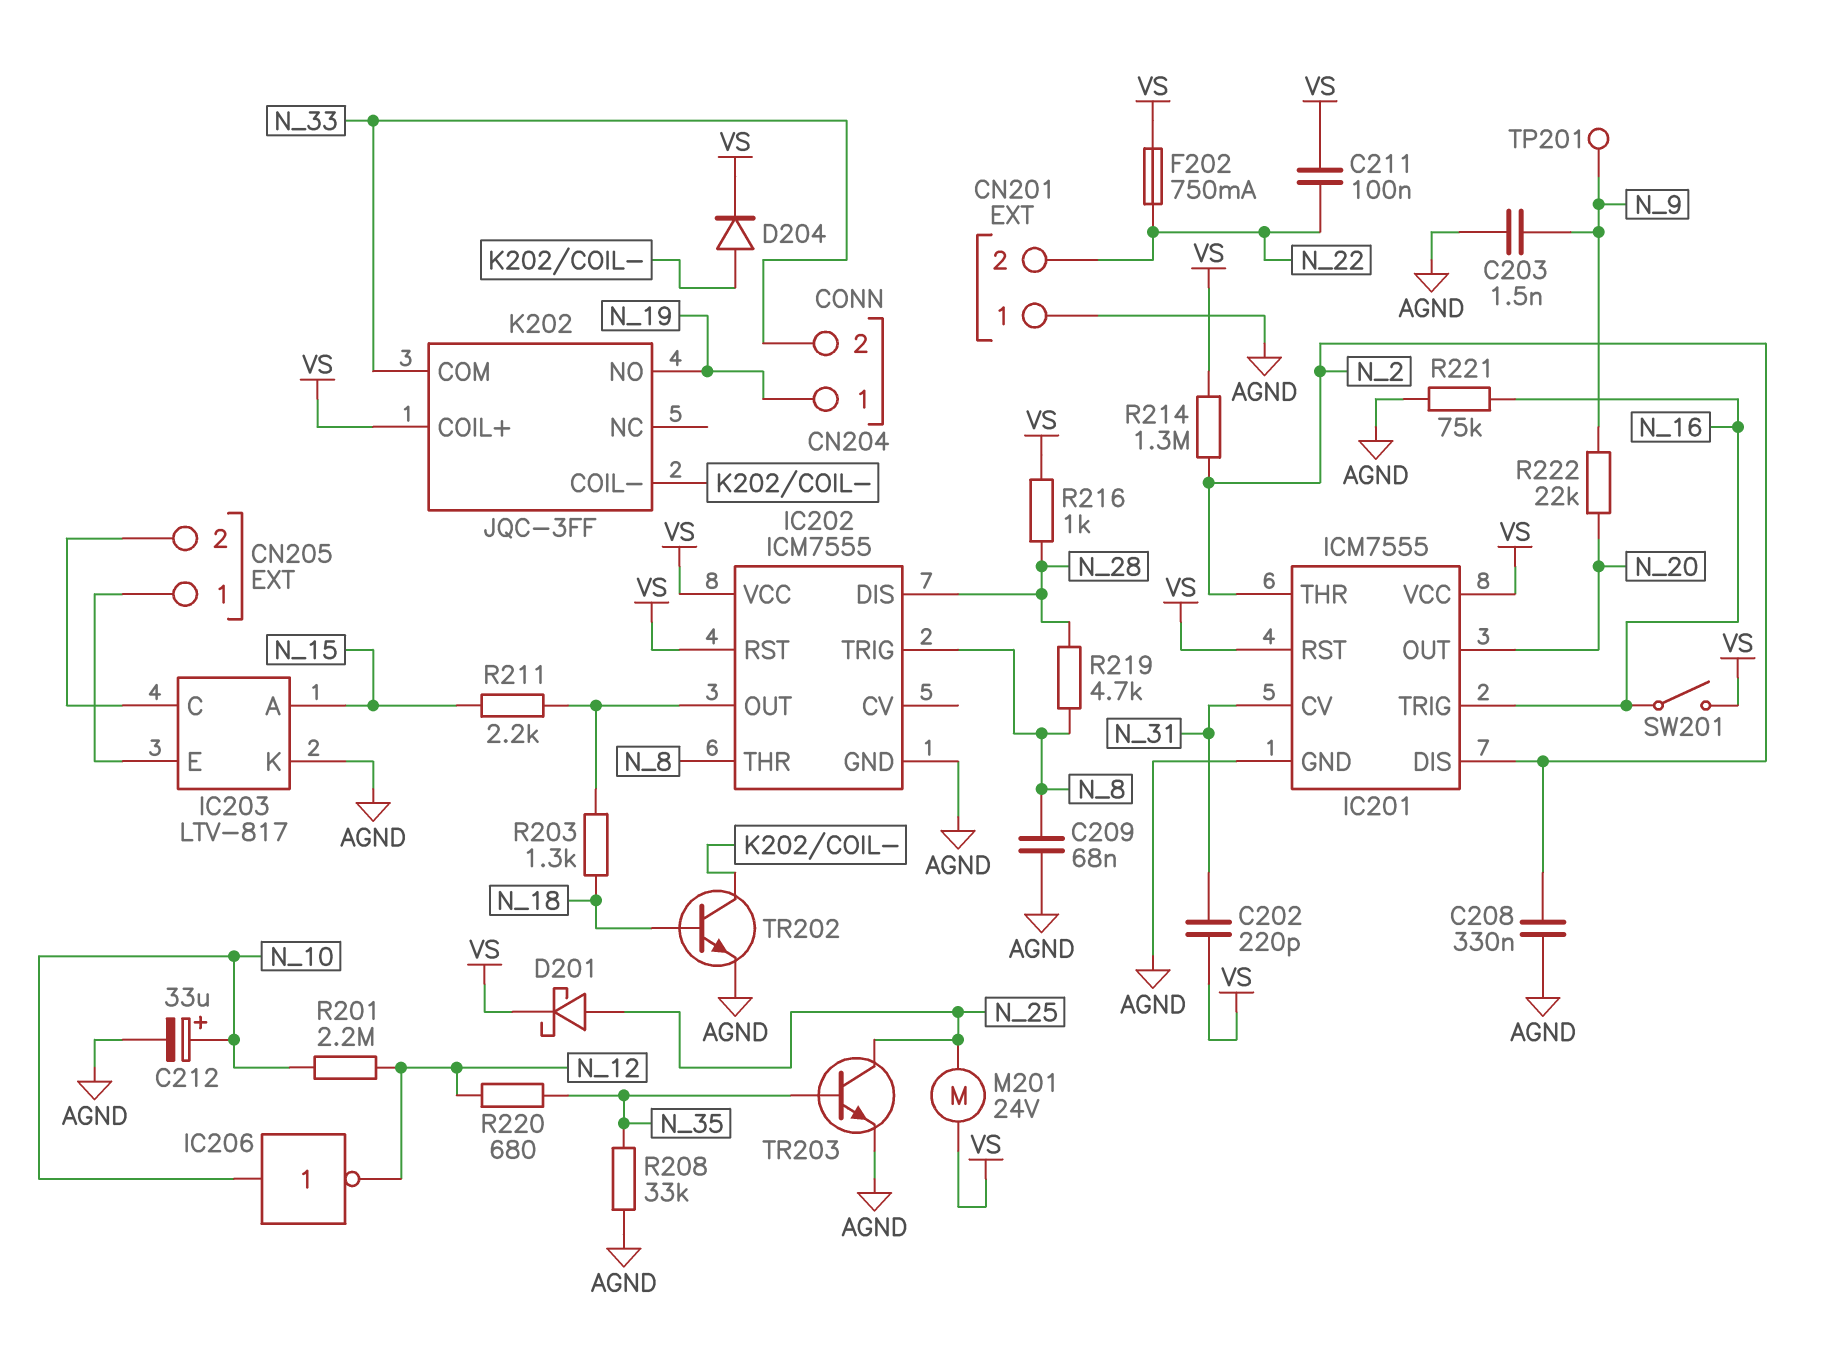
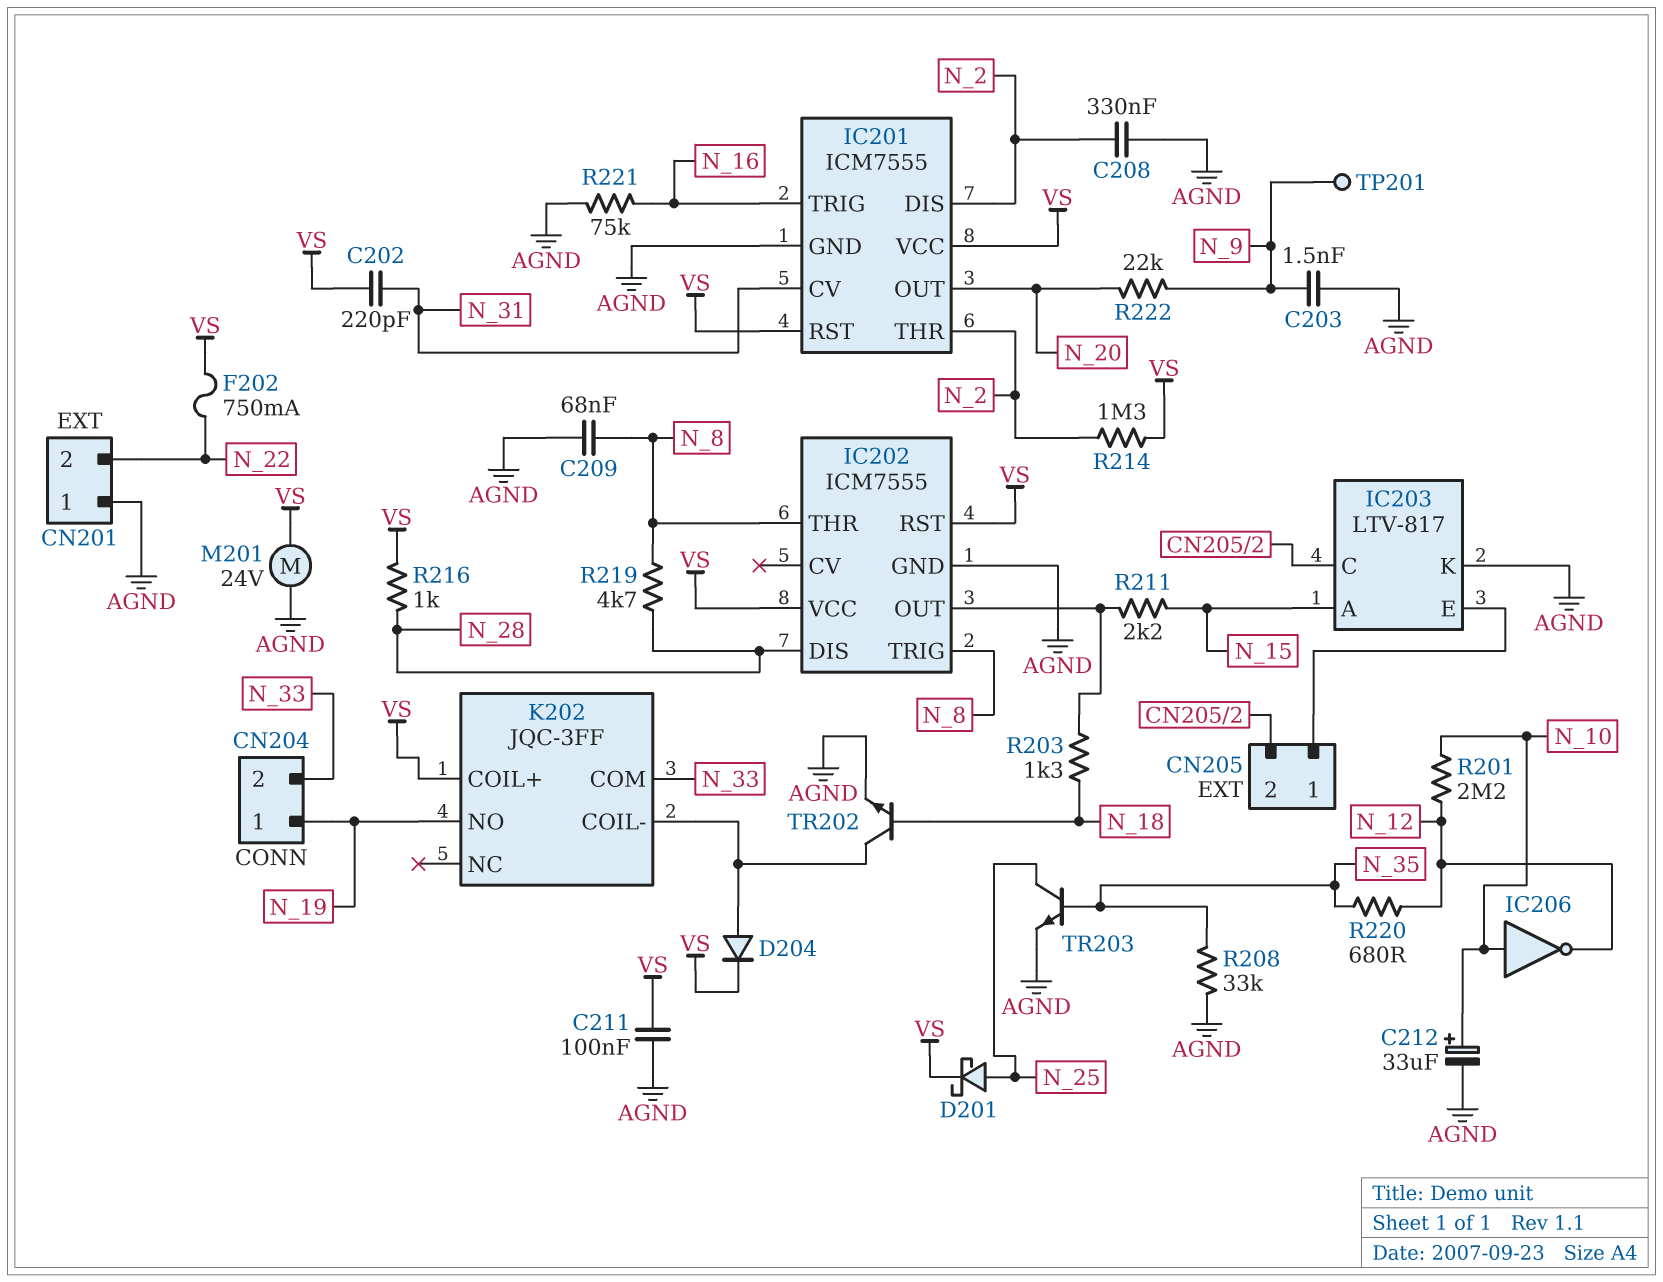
C211: 100nF (N_22, VS) -> 100nF (AGND, VS)
M201: motor 24V (N_25, VS) -> motor 24V (AGND, VS)
SW201: switch (N_16, VS) -> none

